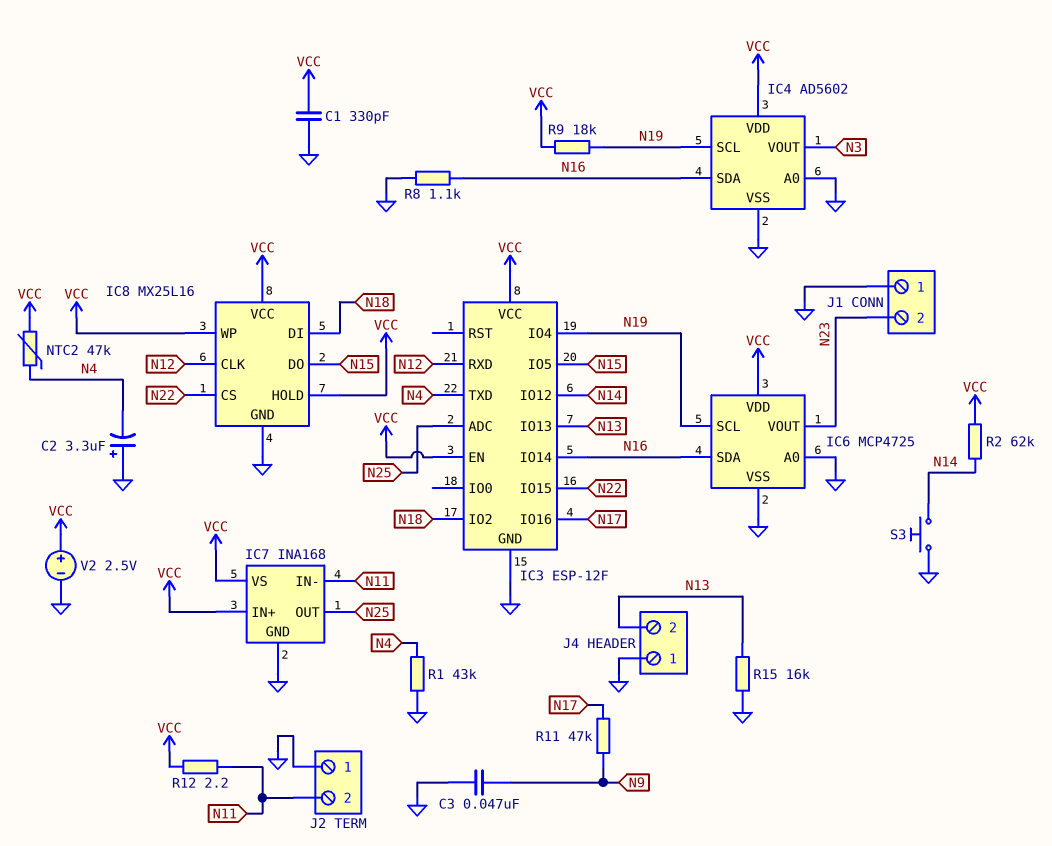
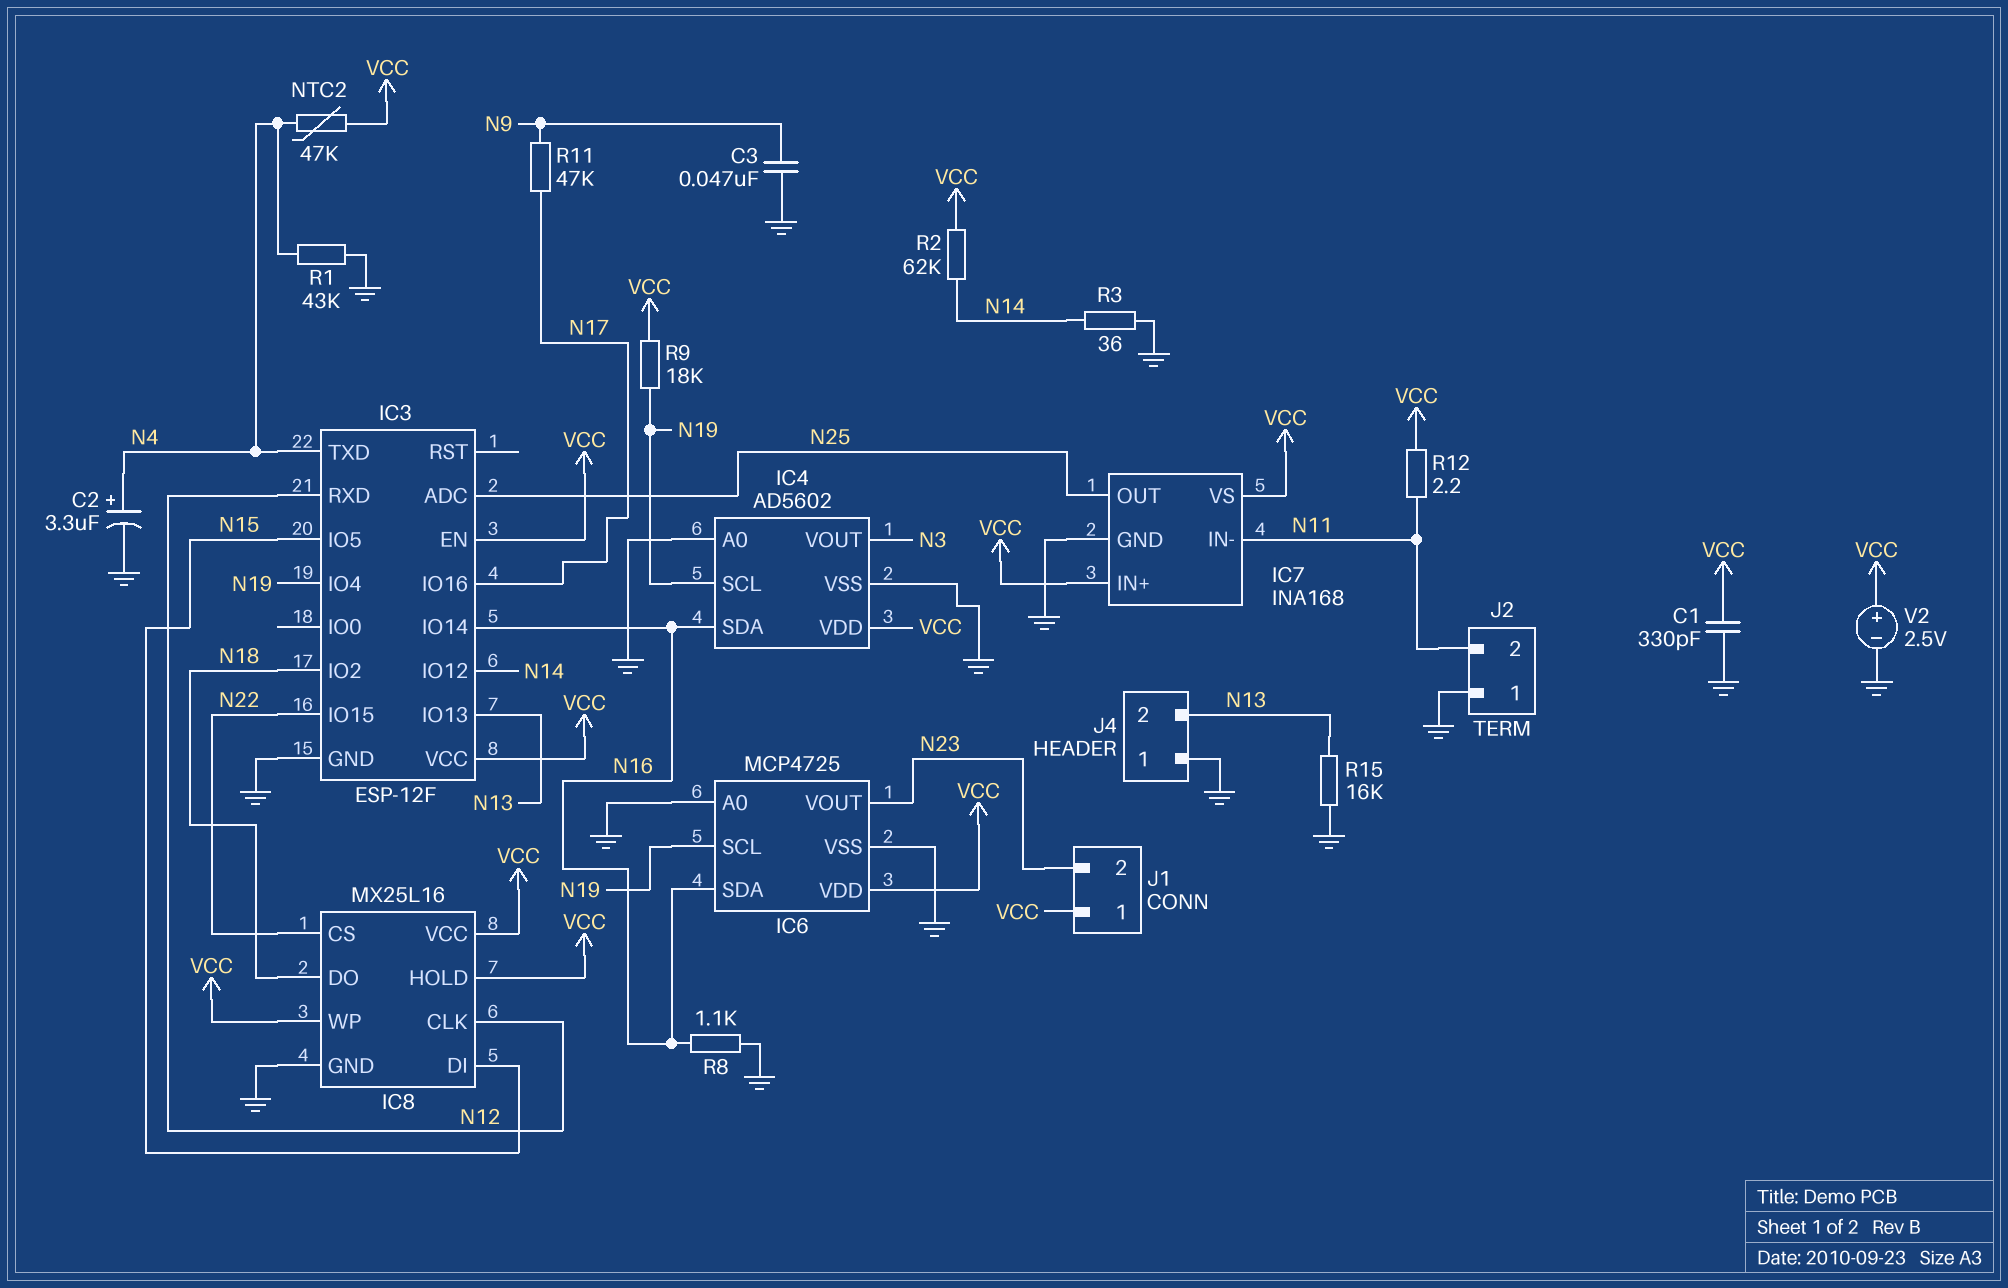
C2: 3.3uF (plus GND, minus N4) -> 3.3uF (plus N4, minus GND)
IC8 pin DI: N18 -> N15
IC8 pin DO: N15 -> N18
J1 pin 1: GND -> VCC
R3: none -> 36 (GND, N14)
S3: button (GND, N14) -> none

